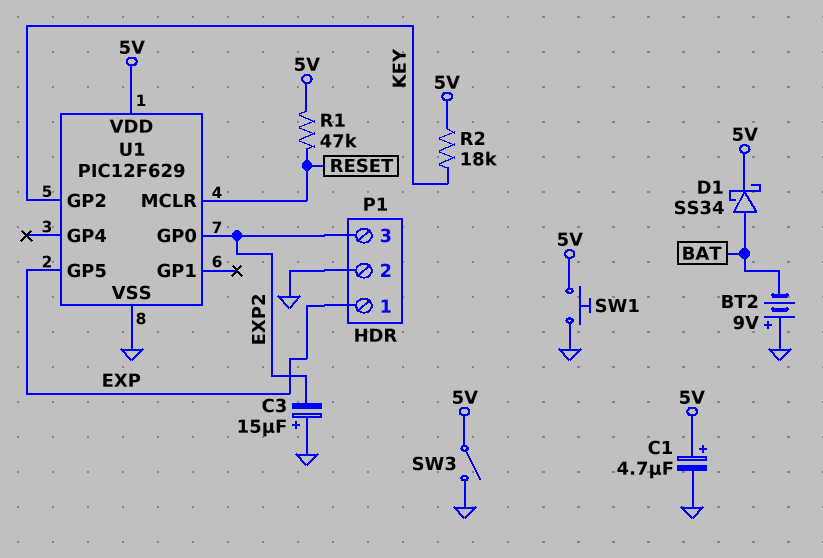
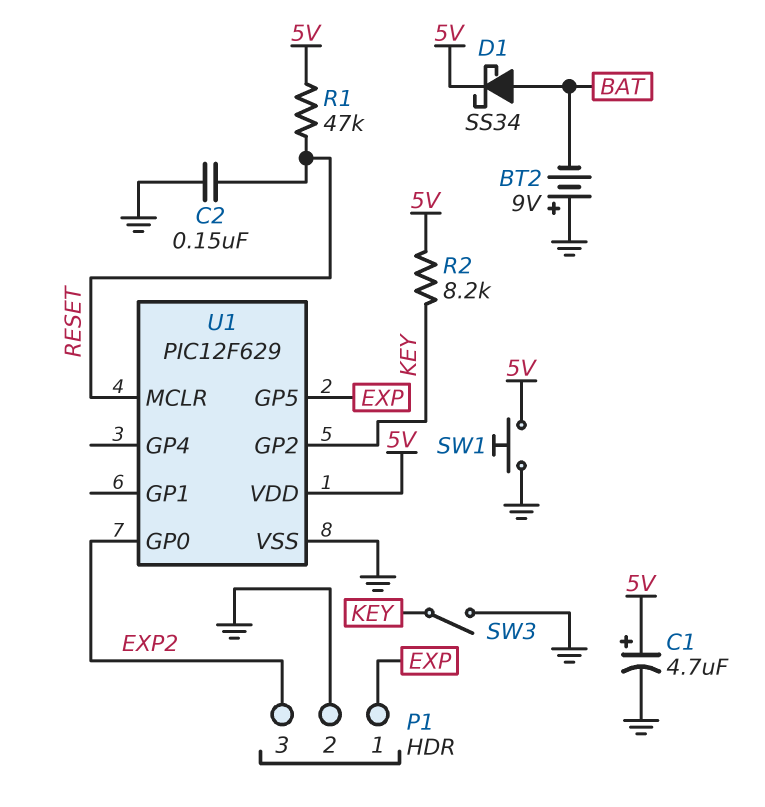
C2: none -> 150nF (GND, RESET)
C3: 15uF (plus GND, minus EXP2) -> none
R2: 18k (5V, KEY) -> 8.2k (5V, KEY)
SW3: switch (5V, GND) -> switch (GND, KEY)

